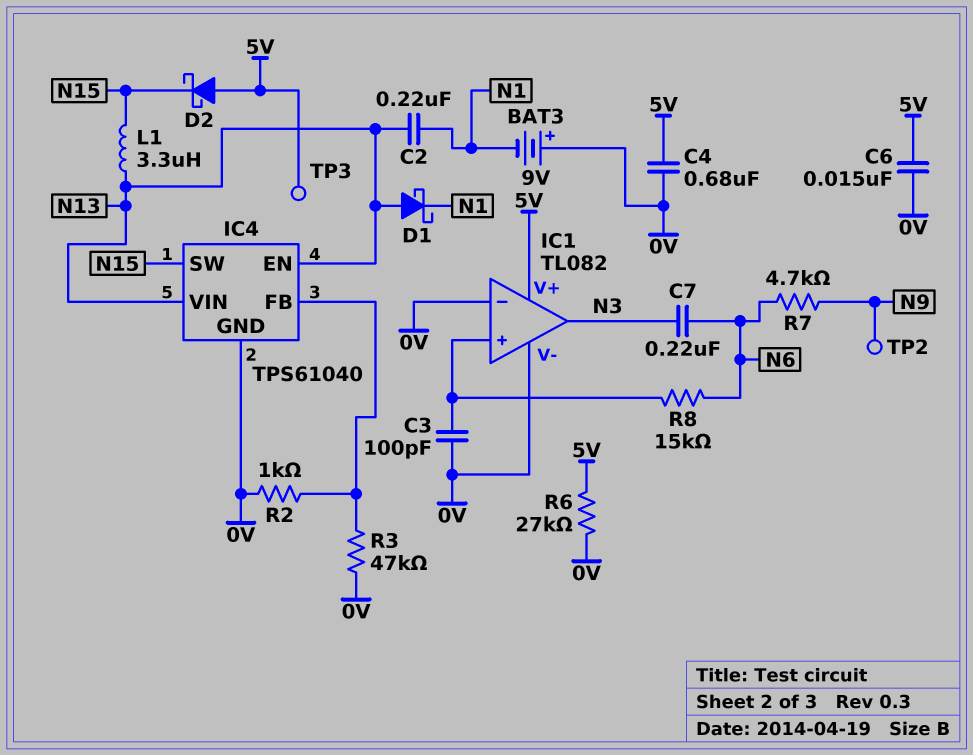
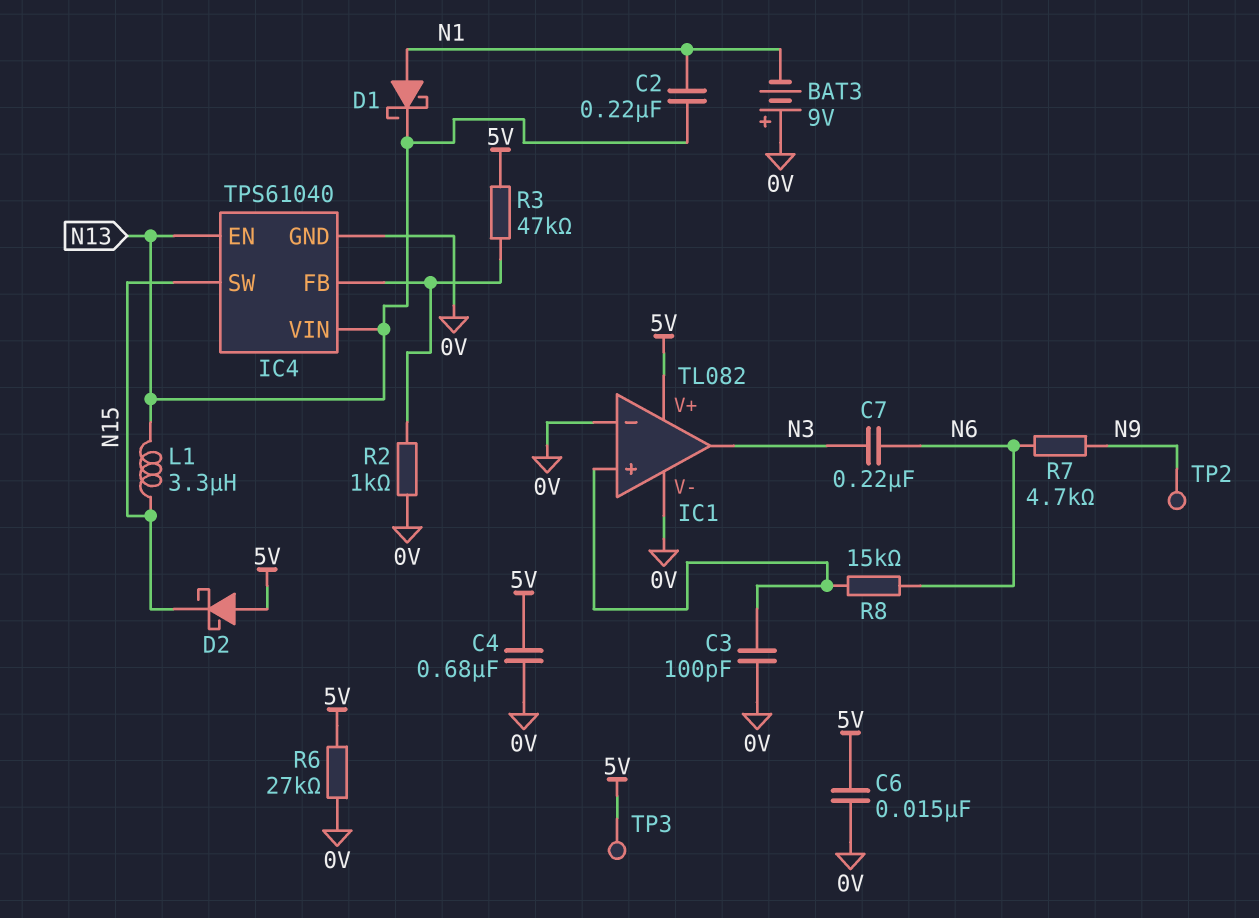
D1: schottky (A N13, K N1) -> schottky (A N1, K N13)
R3: 47k (0V, IC4/FB) -> 47k (5V, IC4/FB)

